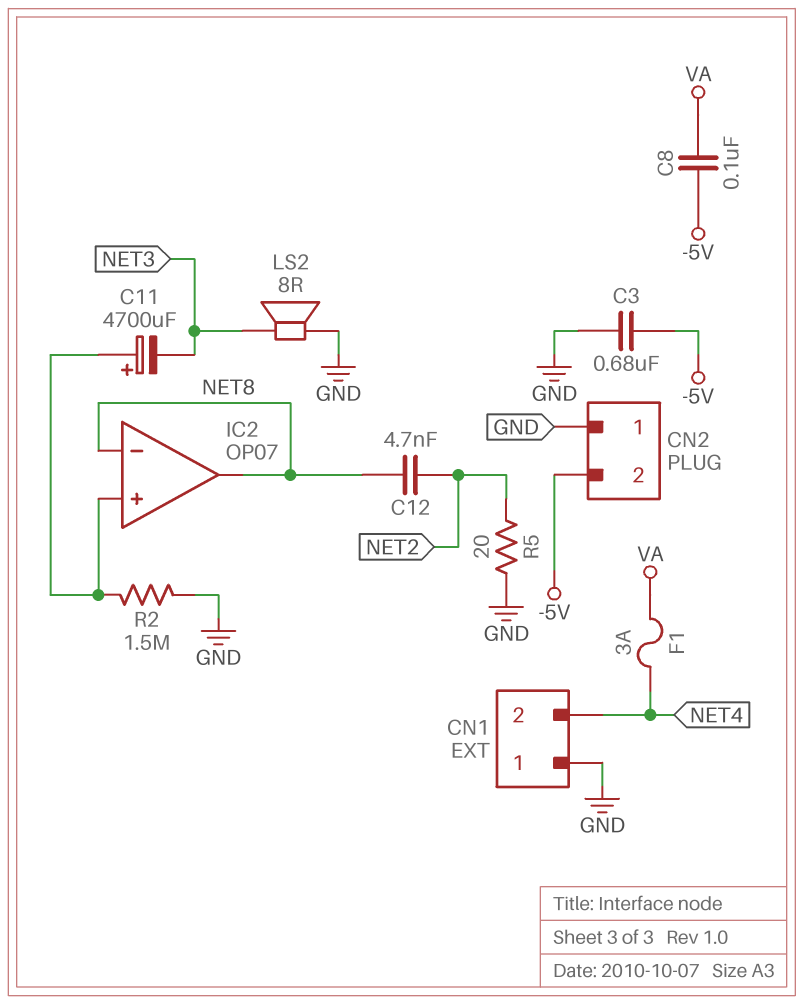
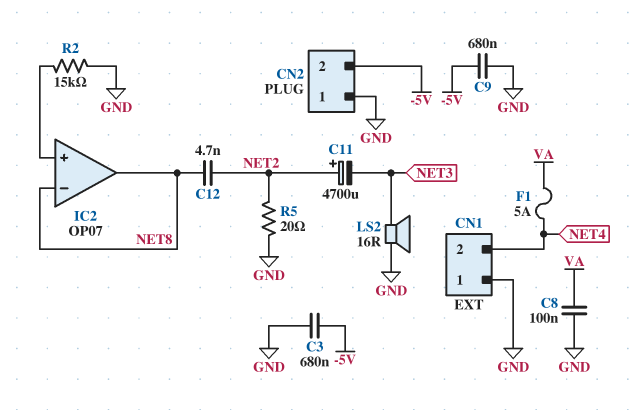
C8: 100nF (-5V, VA) -> 100nF (GND, VA)
C9: none -> 680nF (-5V, GND)
C11: 4700uF (plus IC2/in+, minus NET3) -> 4700uF (plus NET2, minus NET3)
F1: 3A (NET4, VA) -> 5A (NET4, VA)
LS2: speaker 8R (GND, NET3) -> speaker 16R (GND, NET3)
R2: 1.5M (GND, IC2/in+) -> 15k (GND, IC2/in+)

